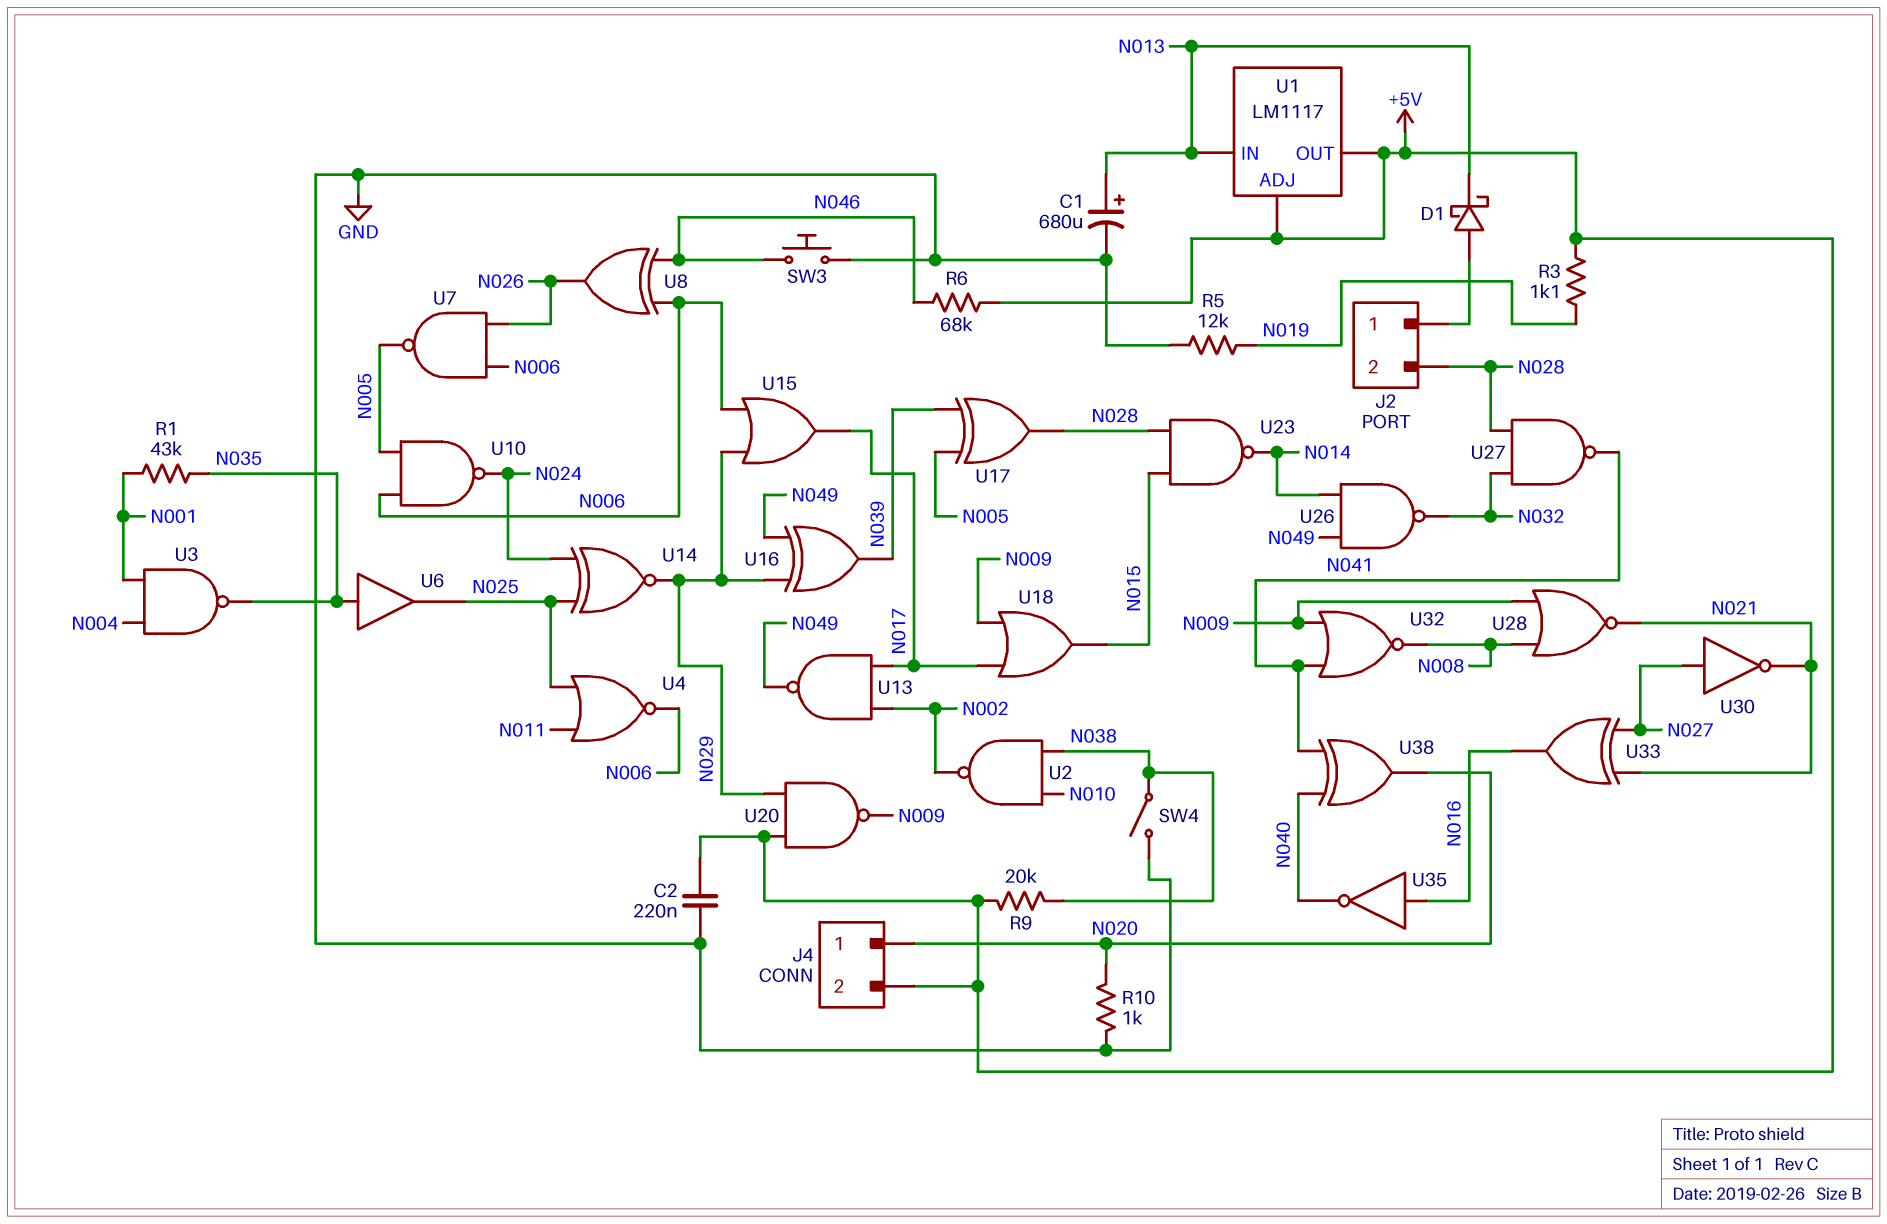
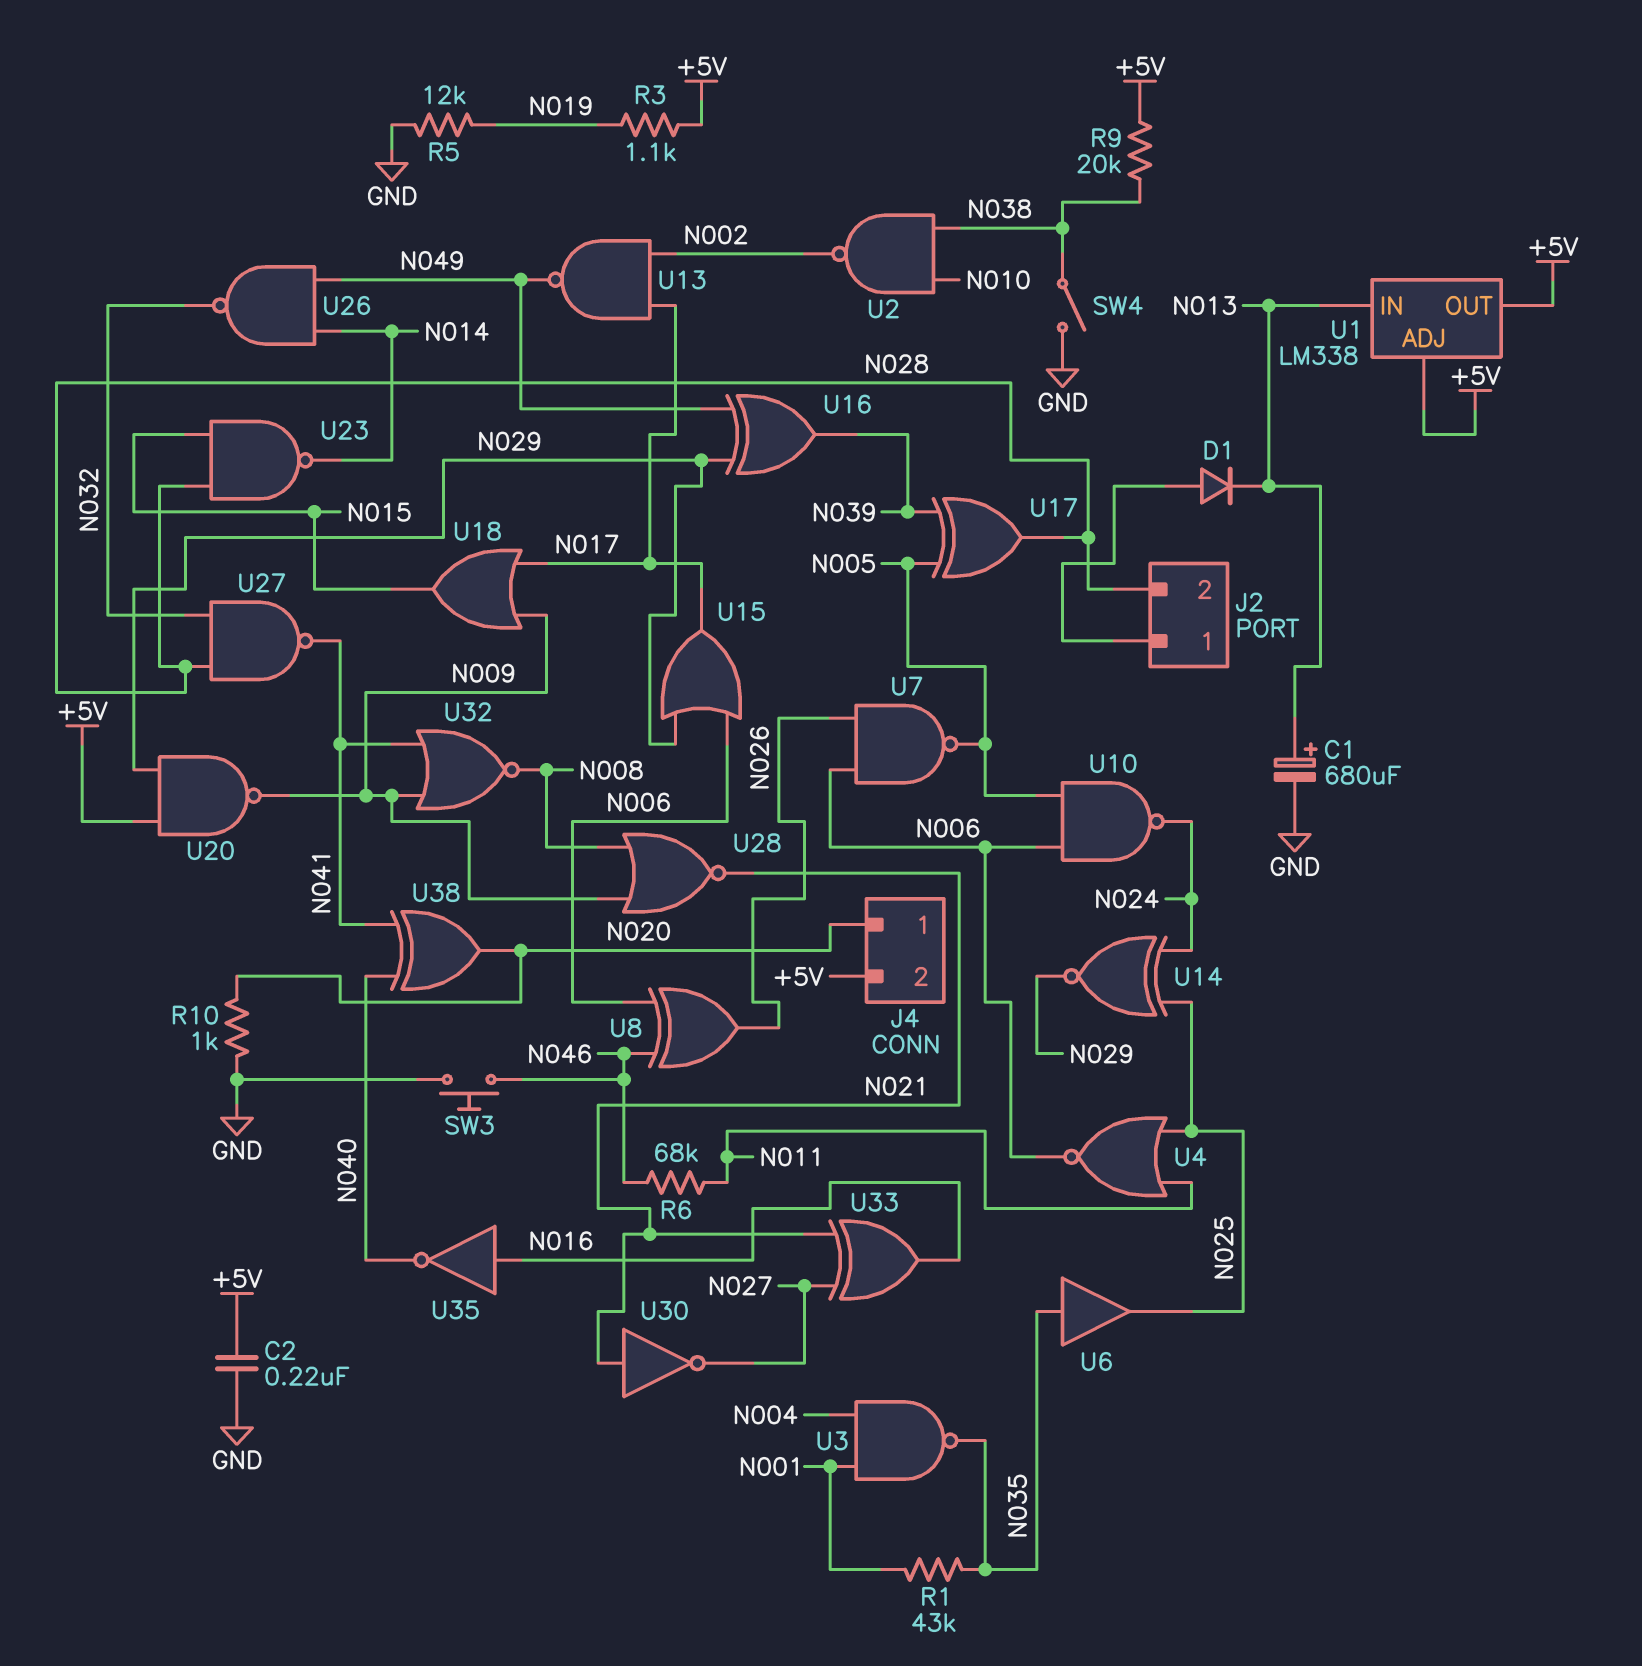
D1: schottky (A J2/1, K N013) -> diode (A J2/1, K N013)
R6: 68k (+5V, N046) -> 68k (N011, N046)
U1: LM1117 -> LM338
U30: NOT (in N027, out N021) -> NOT (in N021, out N027)

